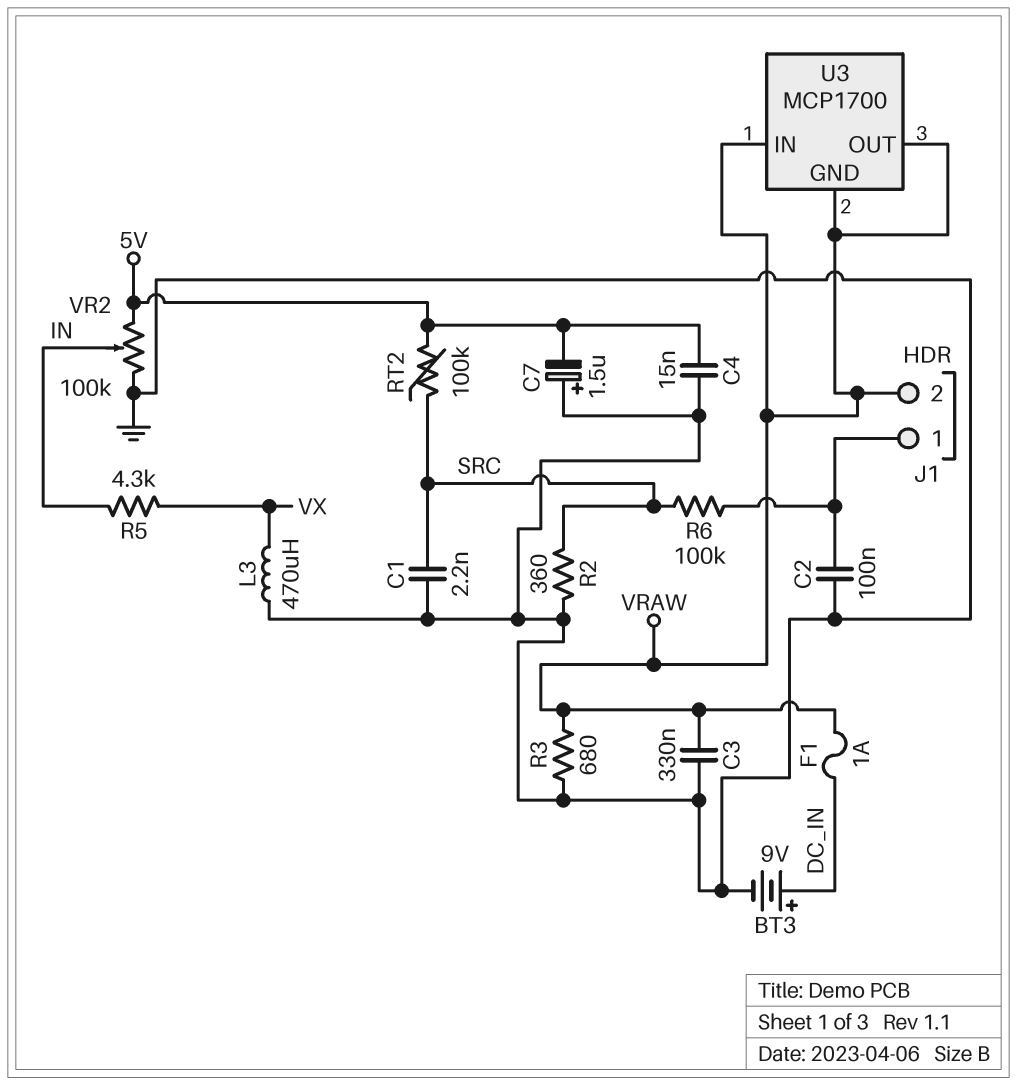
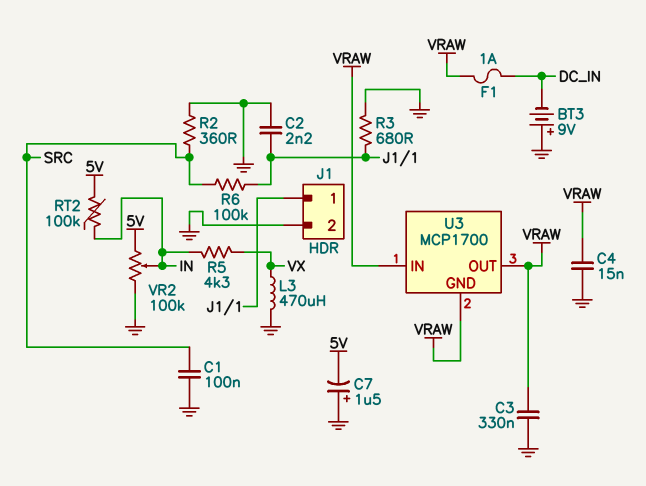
BT3: 9V (plus DC_IN, minus GND) -> 9V (plus GND, minus DC_IN)
C1: 2.2nF (GND, SRC) -> 100nF (GND, SRC)
C2: 100nF (GND, J1/1) -> 2.2nF (GND, J1/1)
C4: 15nF (5V, GND) -> 15nF (GND, VRAW)
J1 pin 2: VRAW -> GND
R3: 680 (GND, VRAW) -> 680 (GND, J1/1)
RT2: 100k (5V, SRC) -> 100k (5V, IN)

